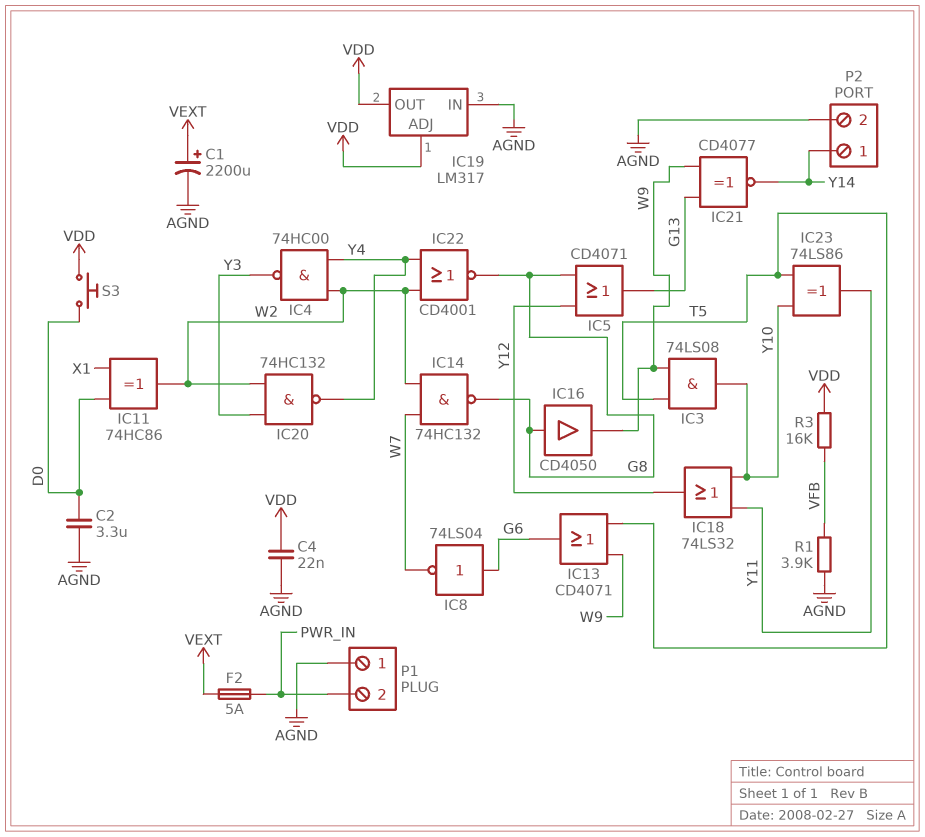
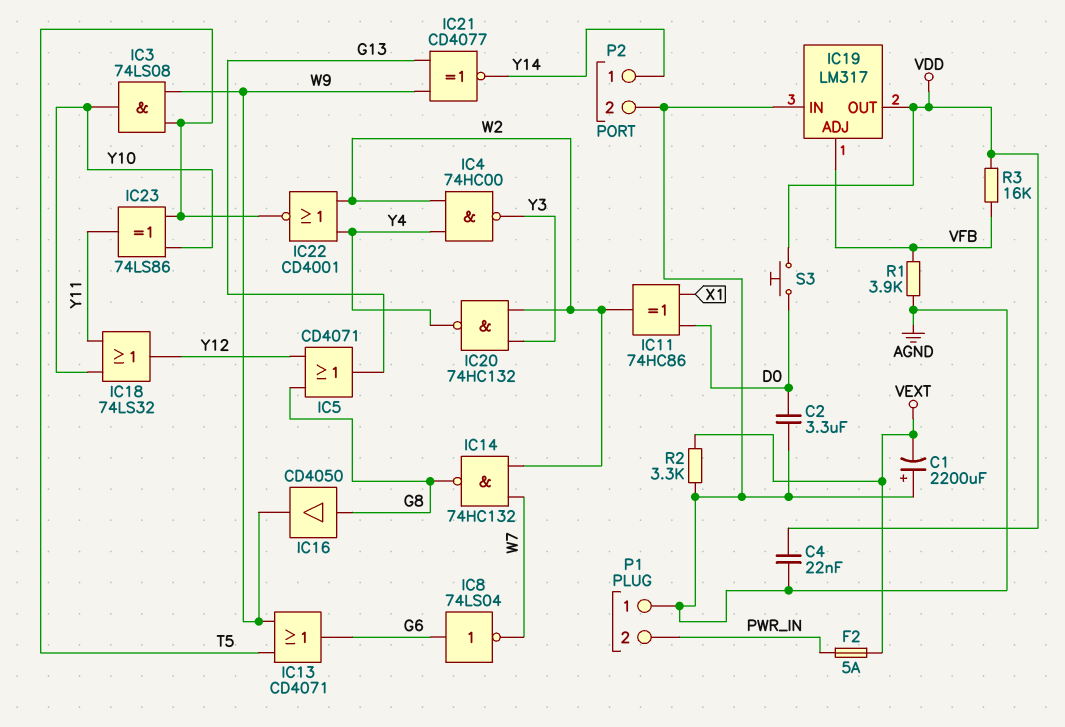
C1: 2200uF (plus VEXT, minus AGND) -> 2200uF (plus AGND, minus VEXT)
IC19 pin ADJ: VDD -> VFB
IC22: NOR CD4001 (in W2, in Y4, out G8) -> NOR CD4001 (in W2, in Y4, out T5)
R2: none -> 3.3k (AGND, VEXT)

